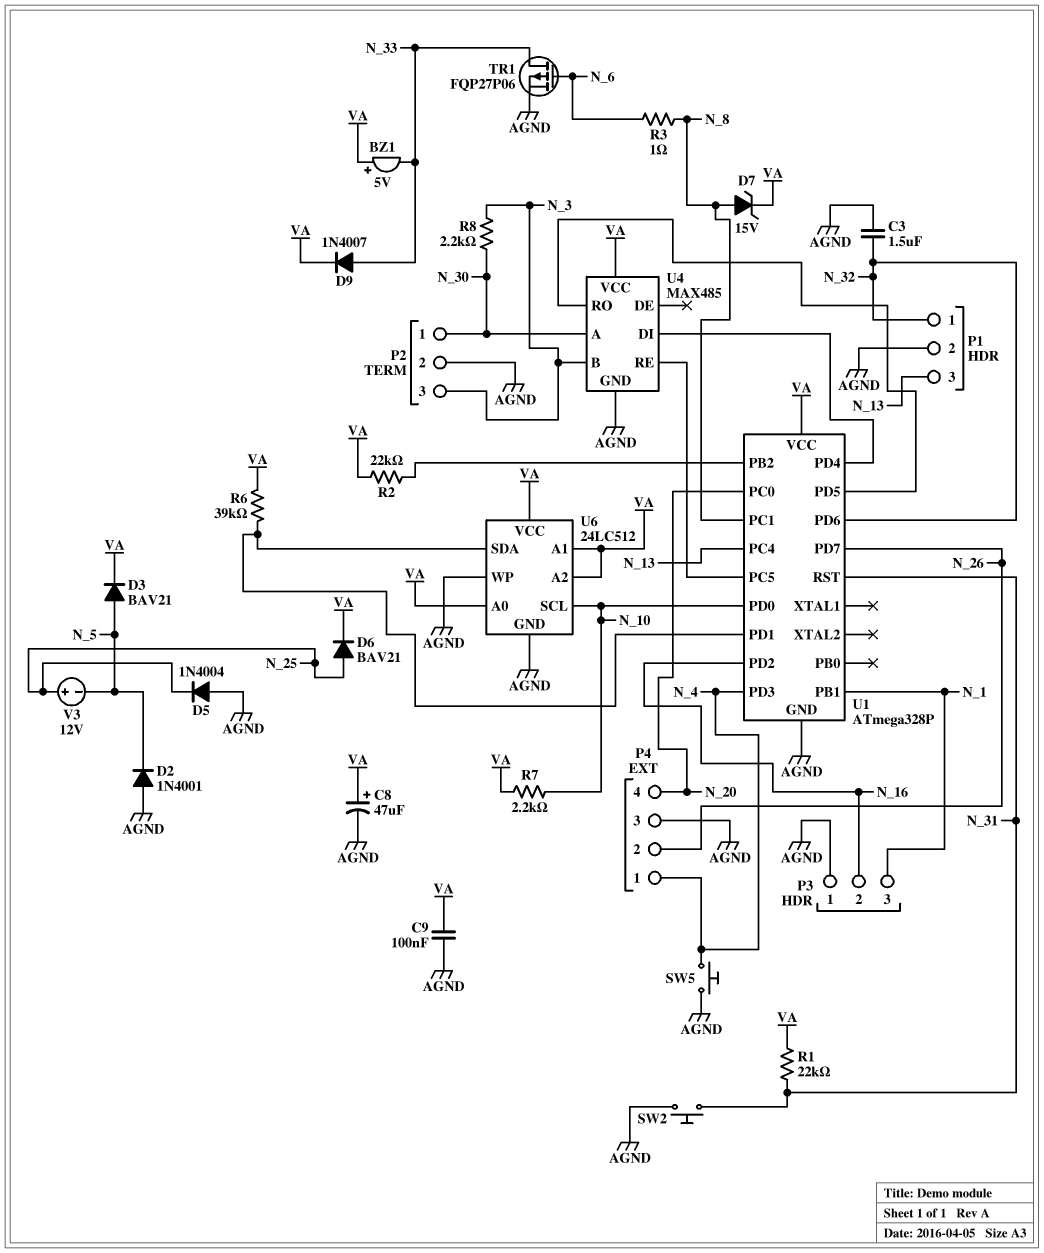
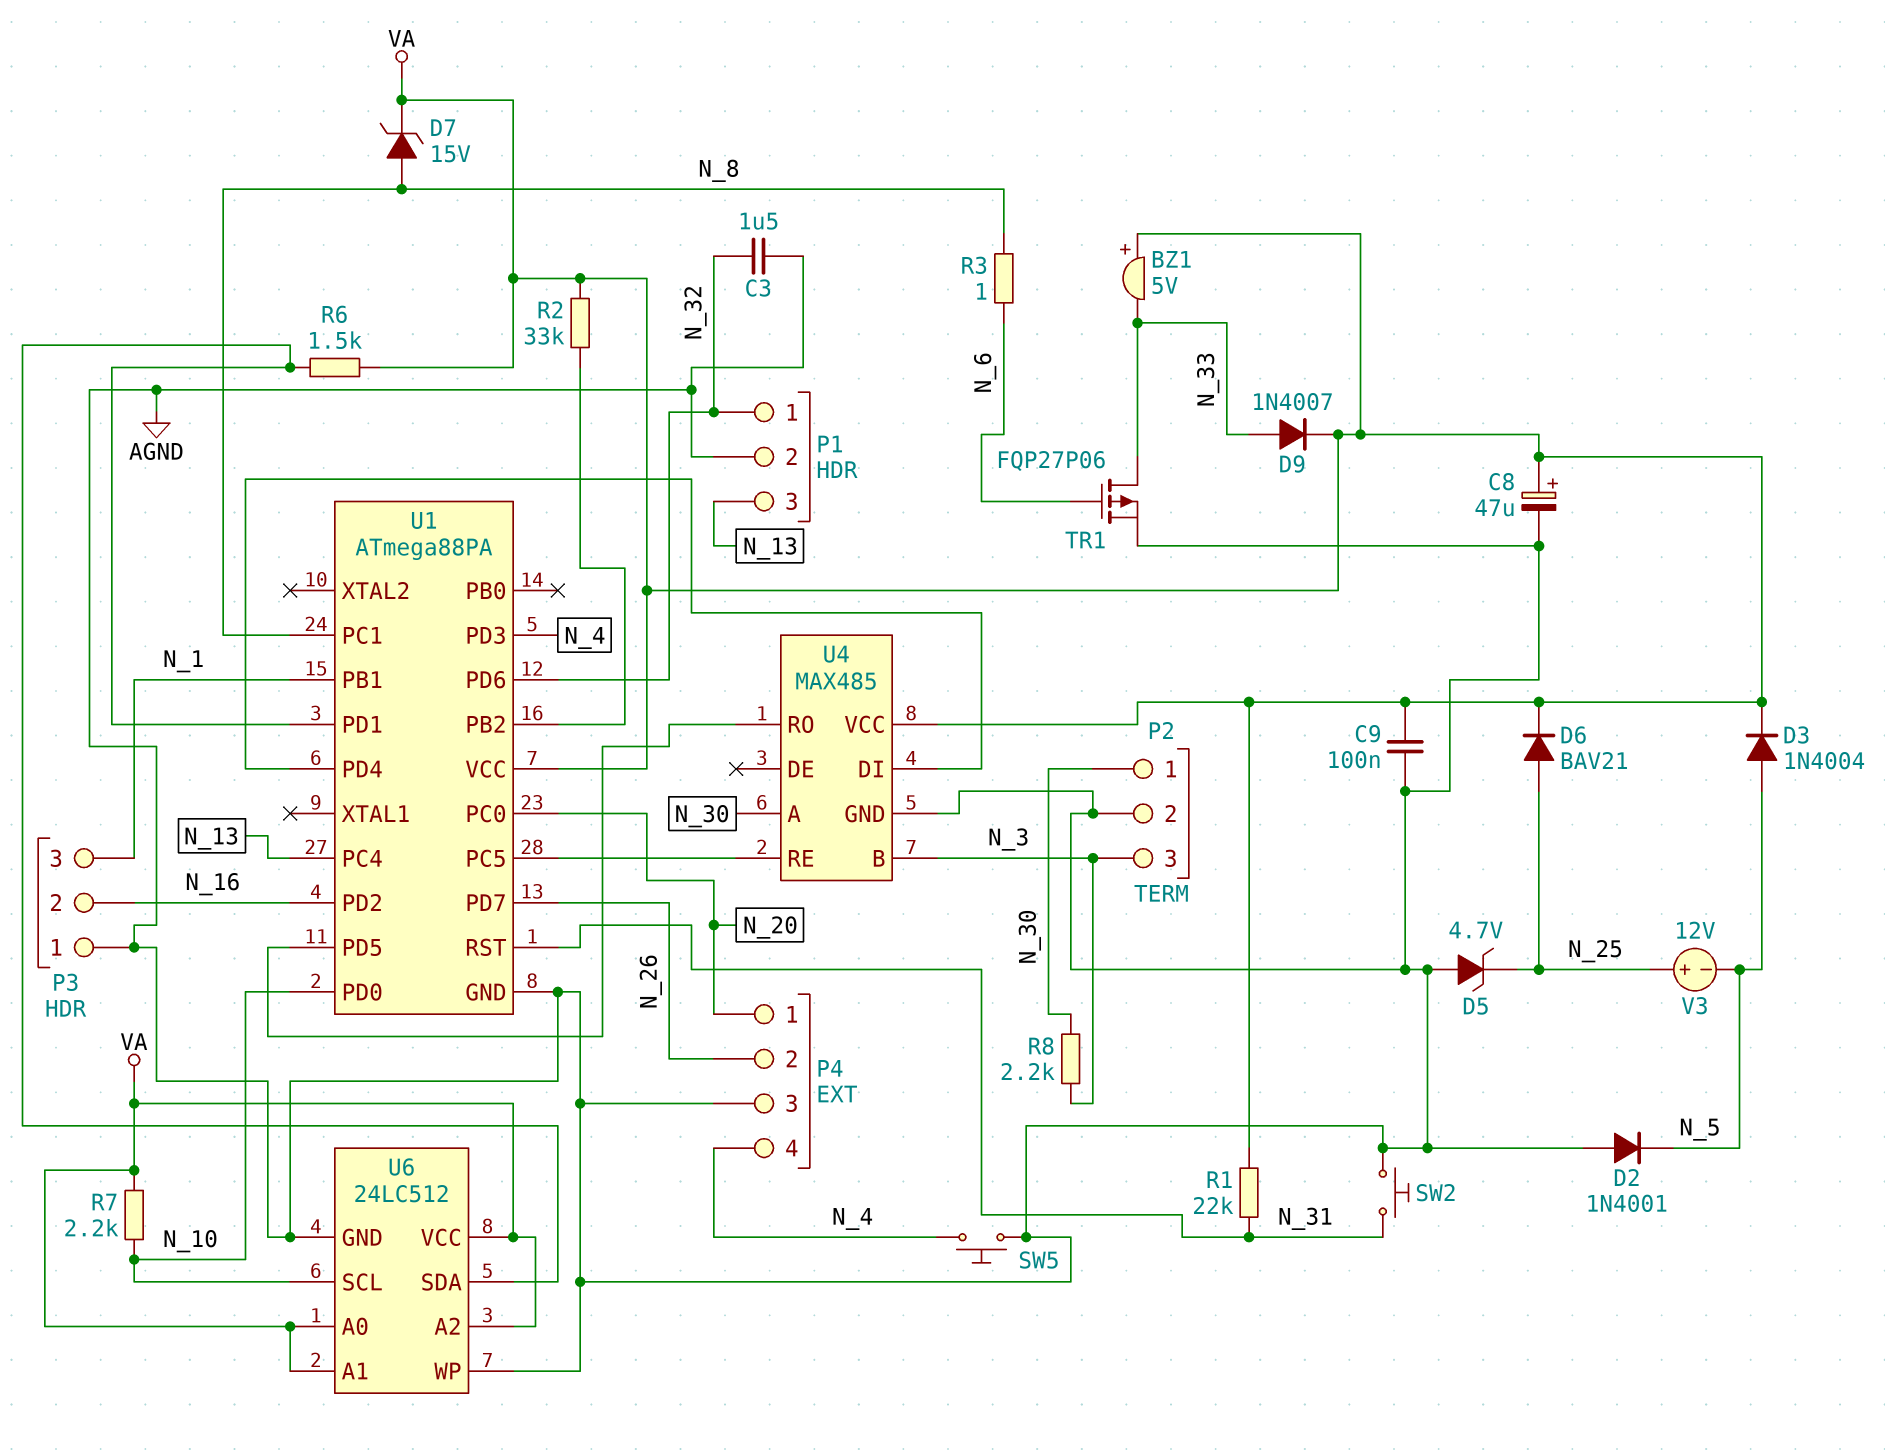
D3: diode BAV21 (A N_5, K VA) -> diode 1N4004 (A N_5, K VA)
D5: diode 1N4004 (A AGND, K N_25) -> zener 4.7V (A AGND, K N_25)
P4 pin 1: N_4 -> N_20
P4 pin 4: N_20 -> N_4
R2: 22k (U1/PB2, VA) -> 33k (U1/PB2, VA)
R6: 39k (U1/PD1, VA) -> 1.5k (U1/PD1, VA)
U1: ATmega328P -> ATmega88PA

